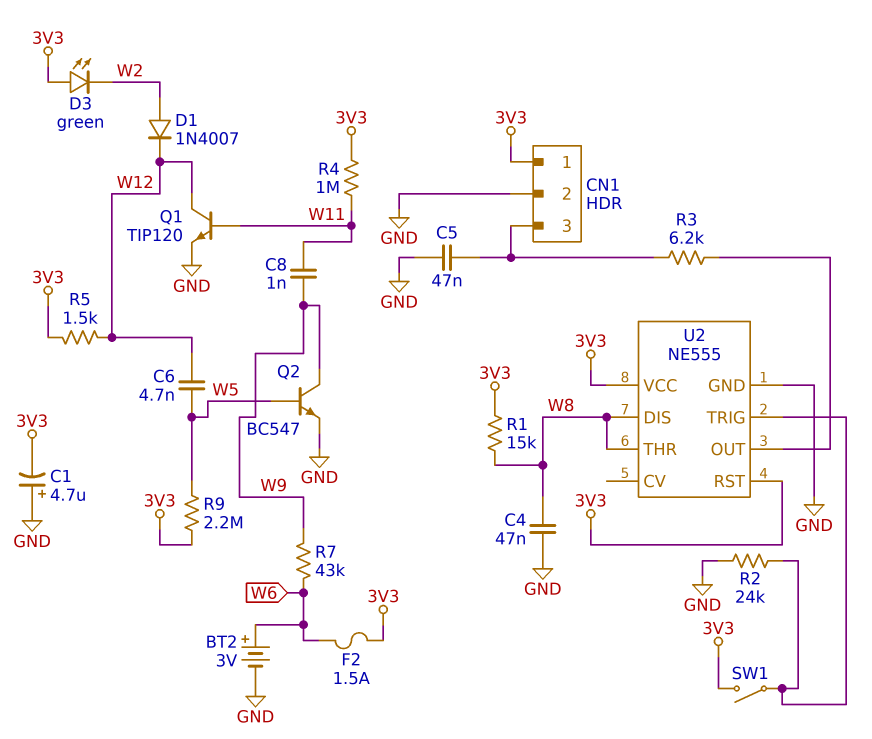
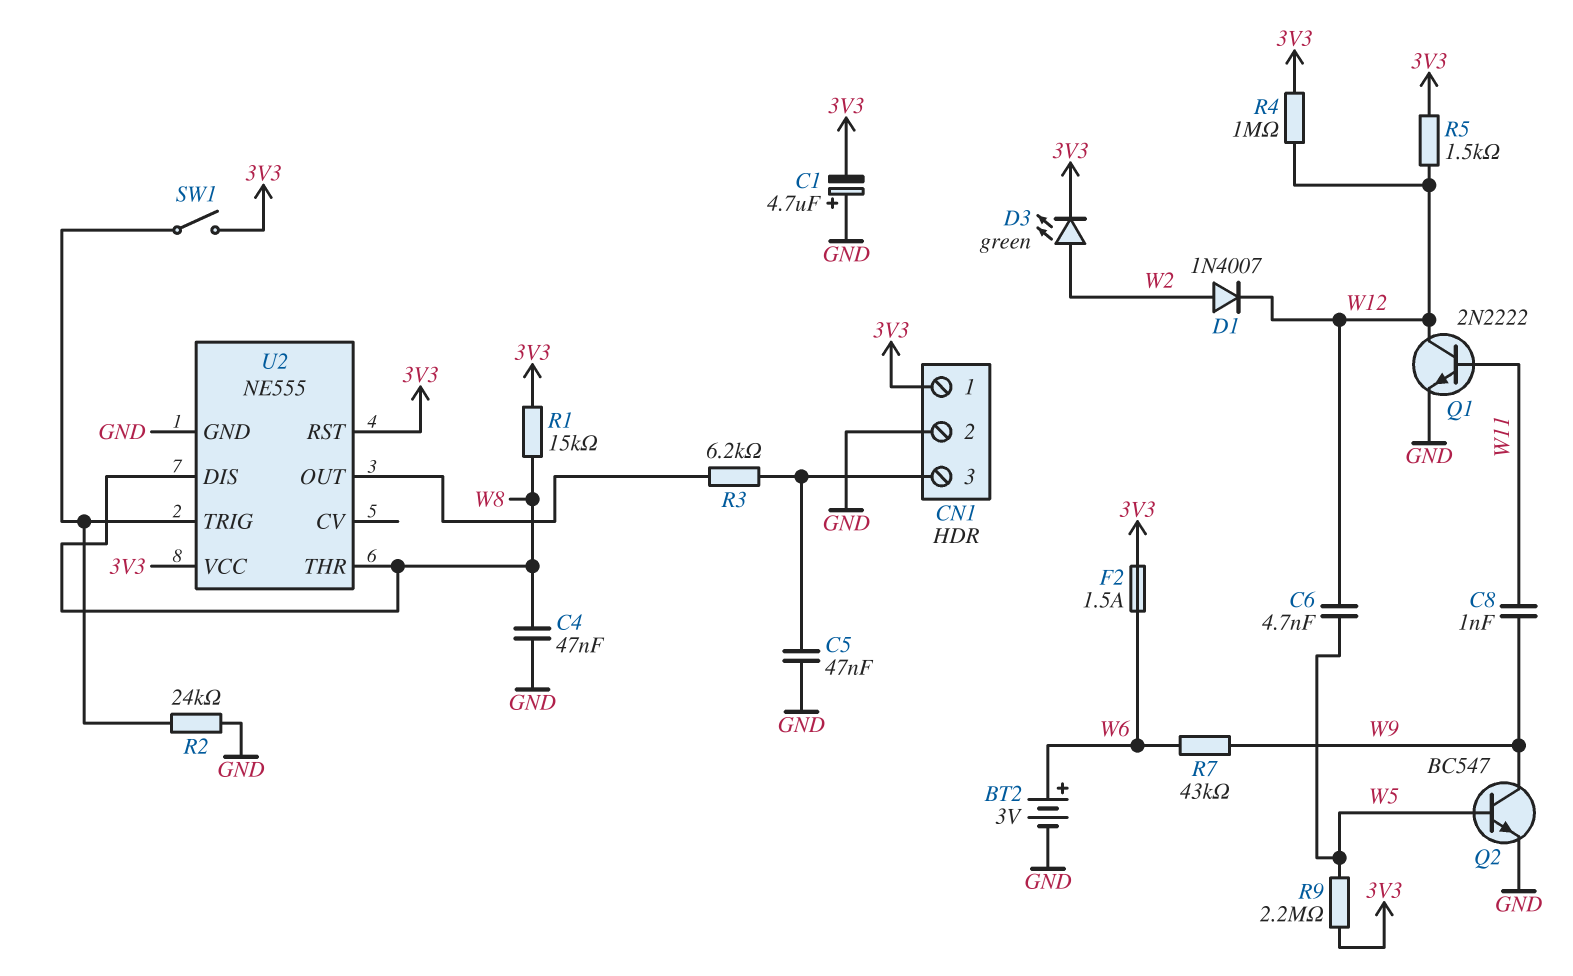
D3: LED green (A 3V3, K W2) -> LED green (A W2, K 3V3)
Q1: NPN TIP120 (B W11, C W12, E GND) -> NPN 2N2222 (B W11, C W12, E GND)
R4: 1M (3V3, W11) -> 1M (3V3, W12)

